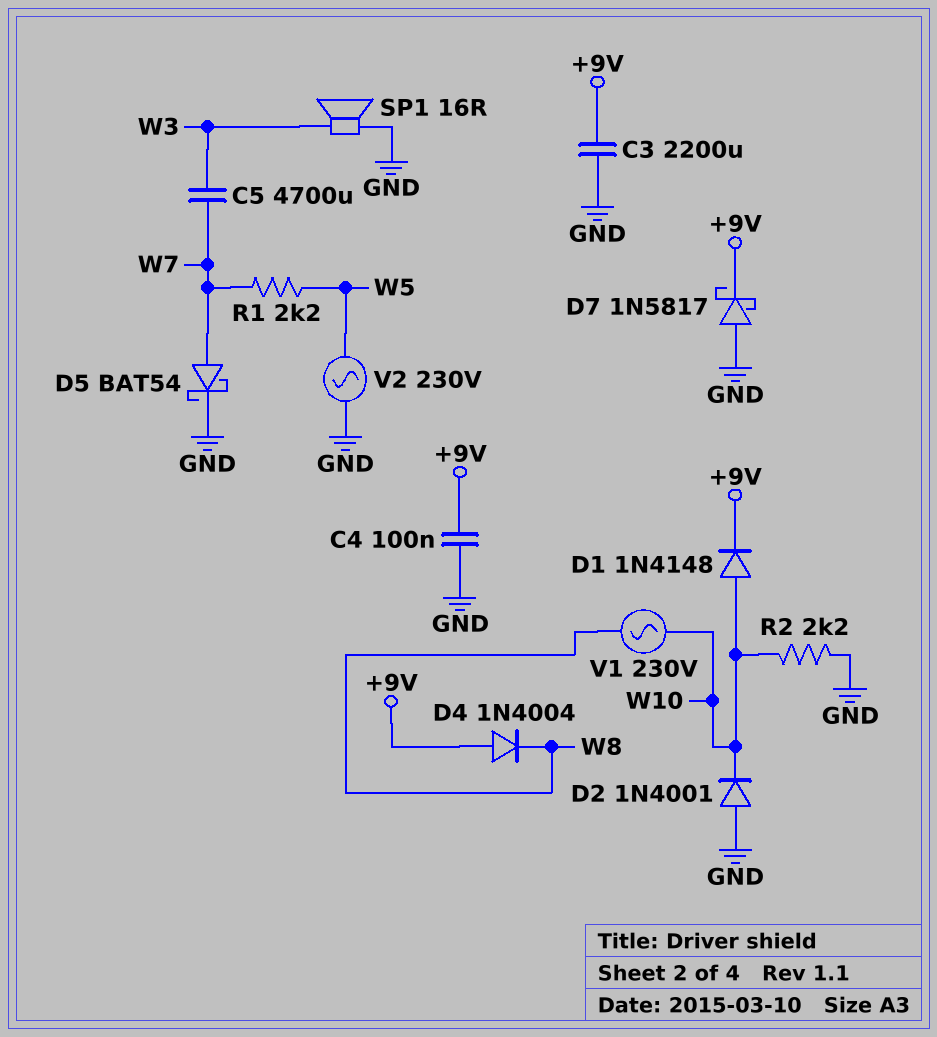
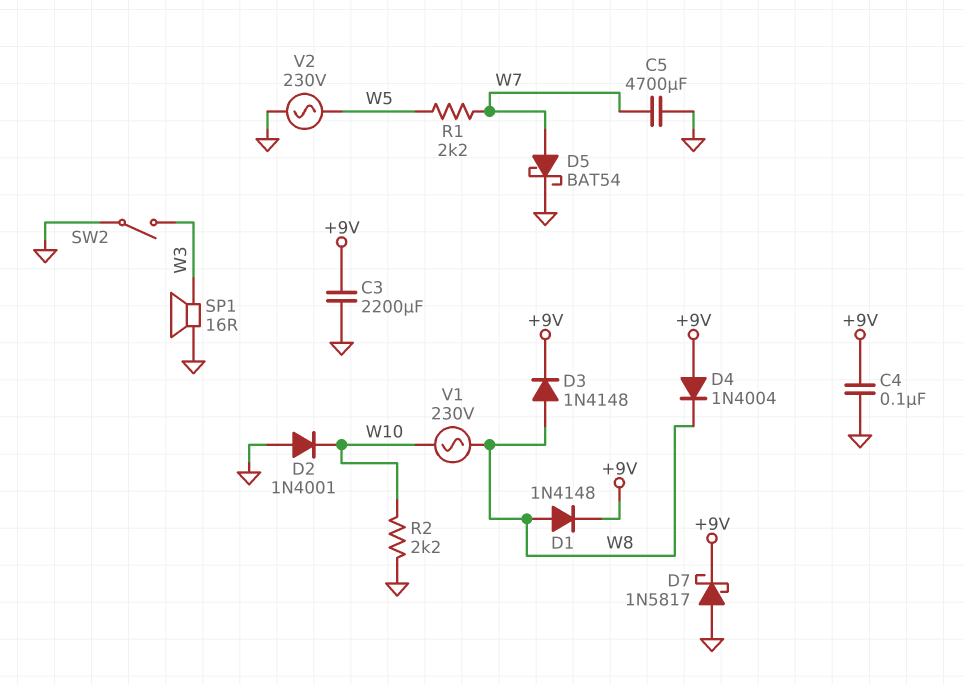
C5: 4700uF (W3, W7) -> 4700uF (GND, W7)
D1: diode 1N4148 (A W10, K +9V) -> diode 1N4148 (A W8, K +9V)
D3: none -> diode 1N4148 (A W8, K +9V)
SW2: none -> switch (GND, W3)

